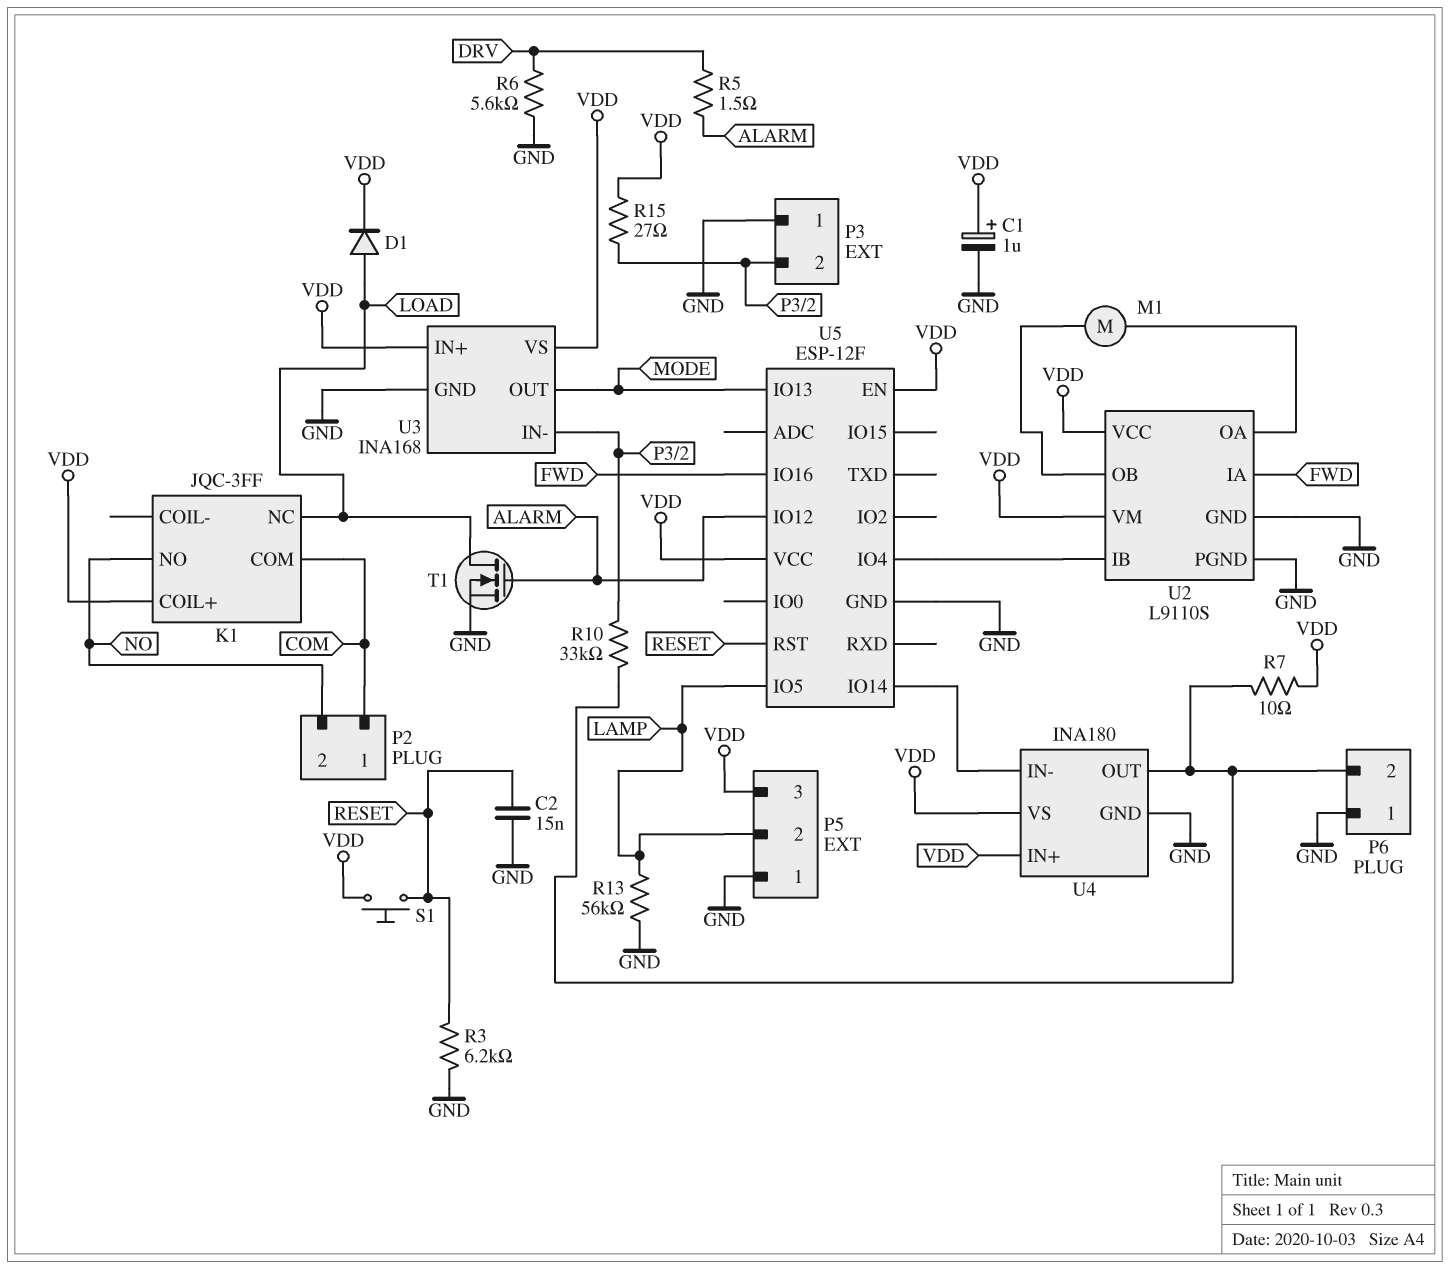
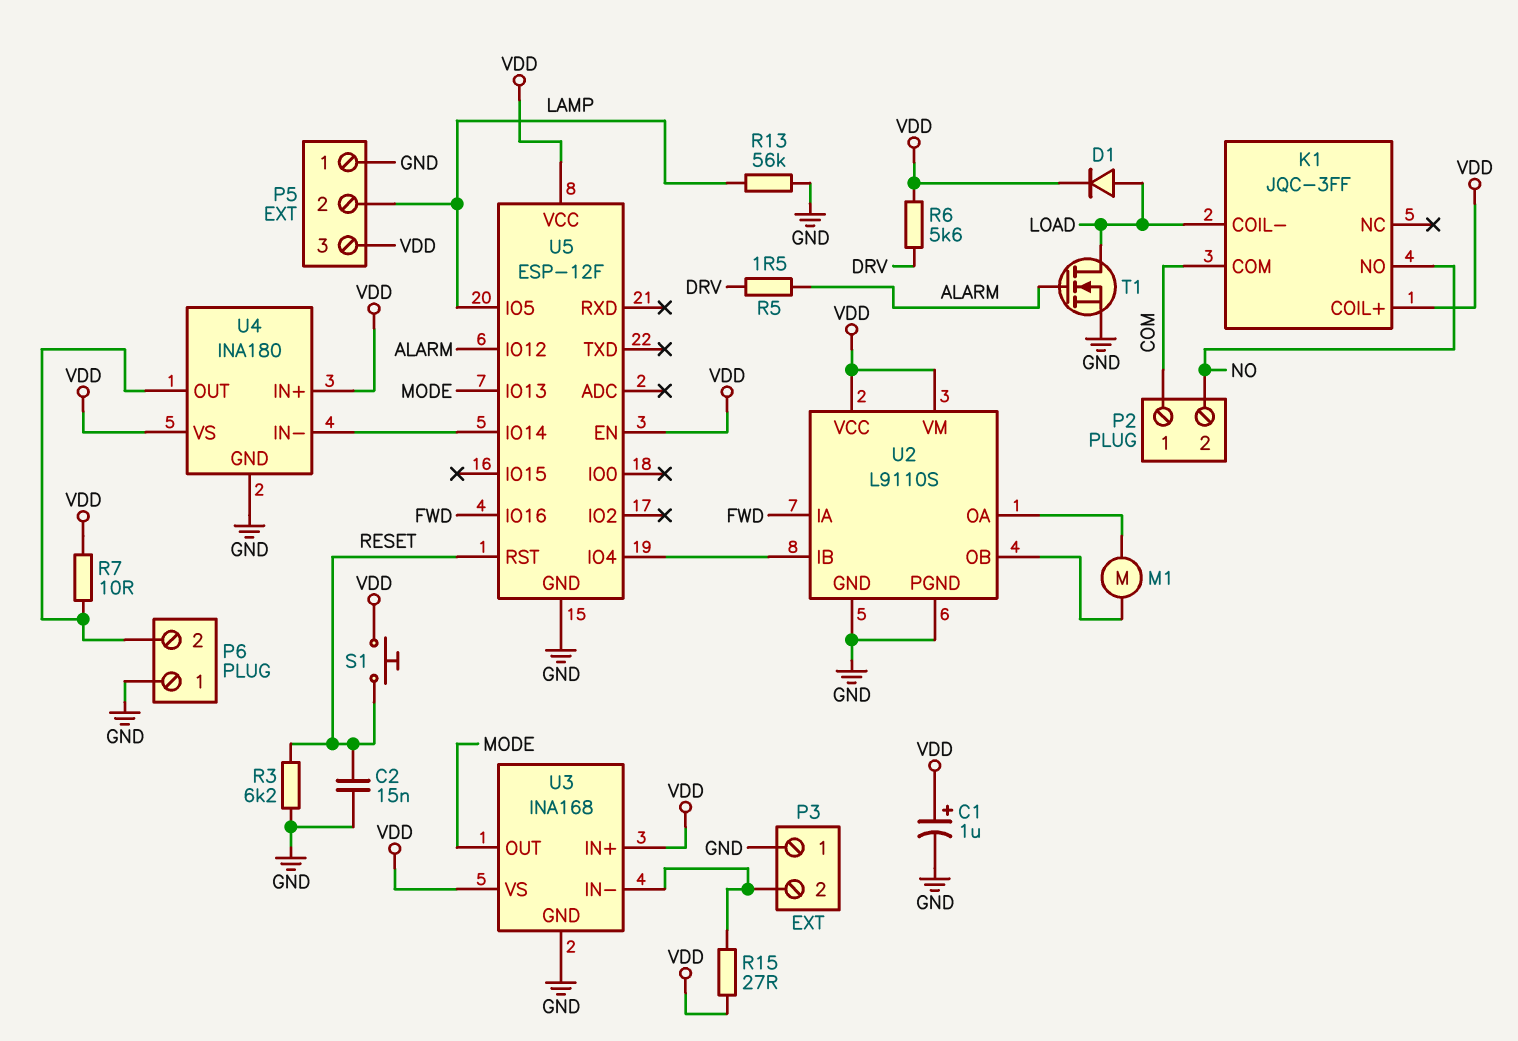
K1 pin COIL-: none -> LOAD
K1 pin NC: LOAD -> none
R6: 5.6k (DRV, GND) -> 5.6k (DRV, VDD)
R10: 33k (P3/2, P6/2) -> none

